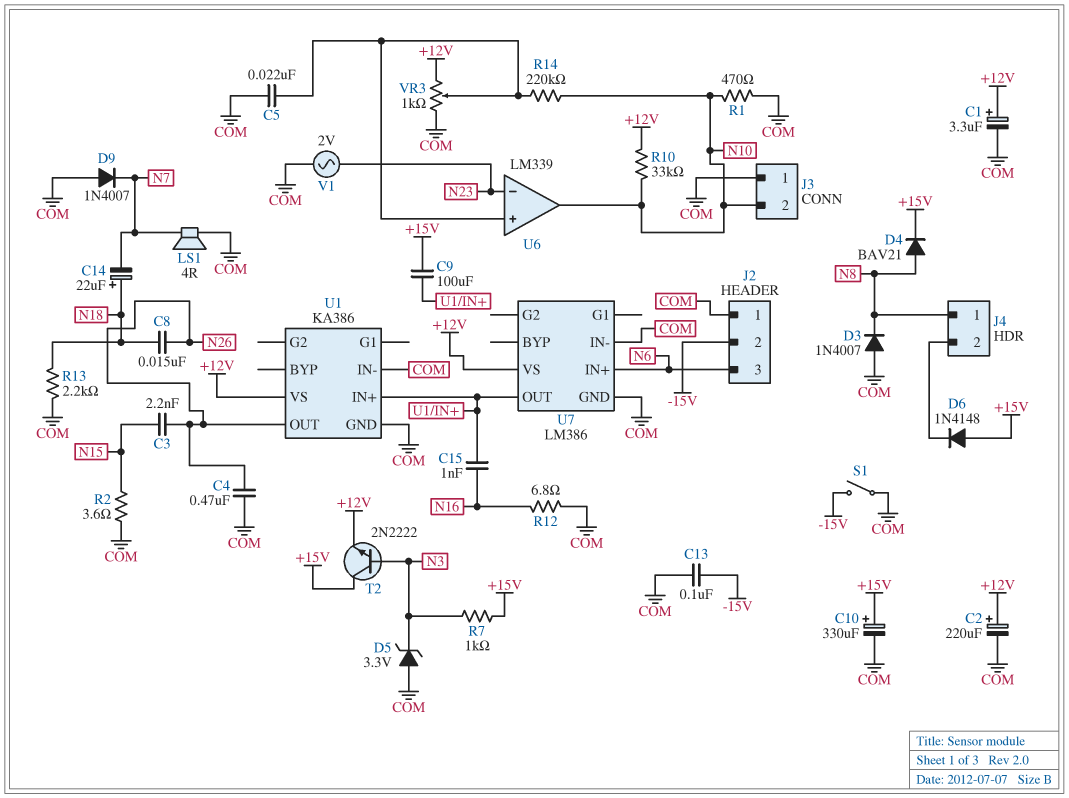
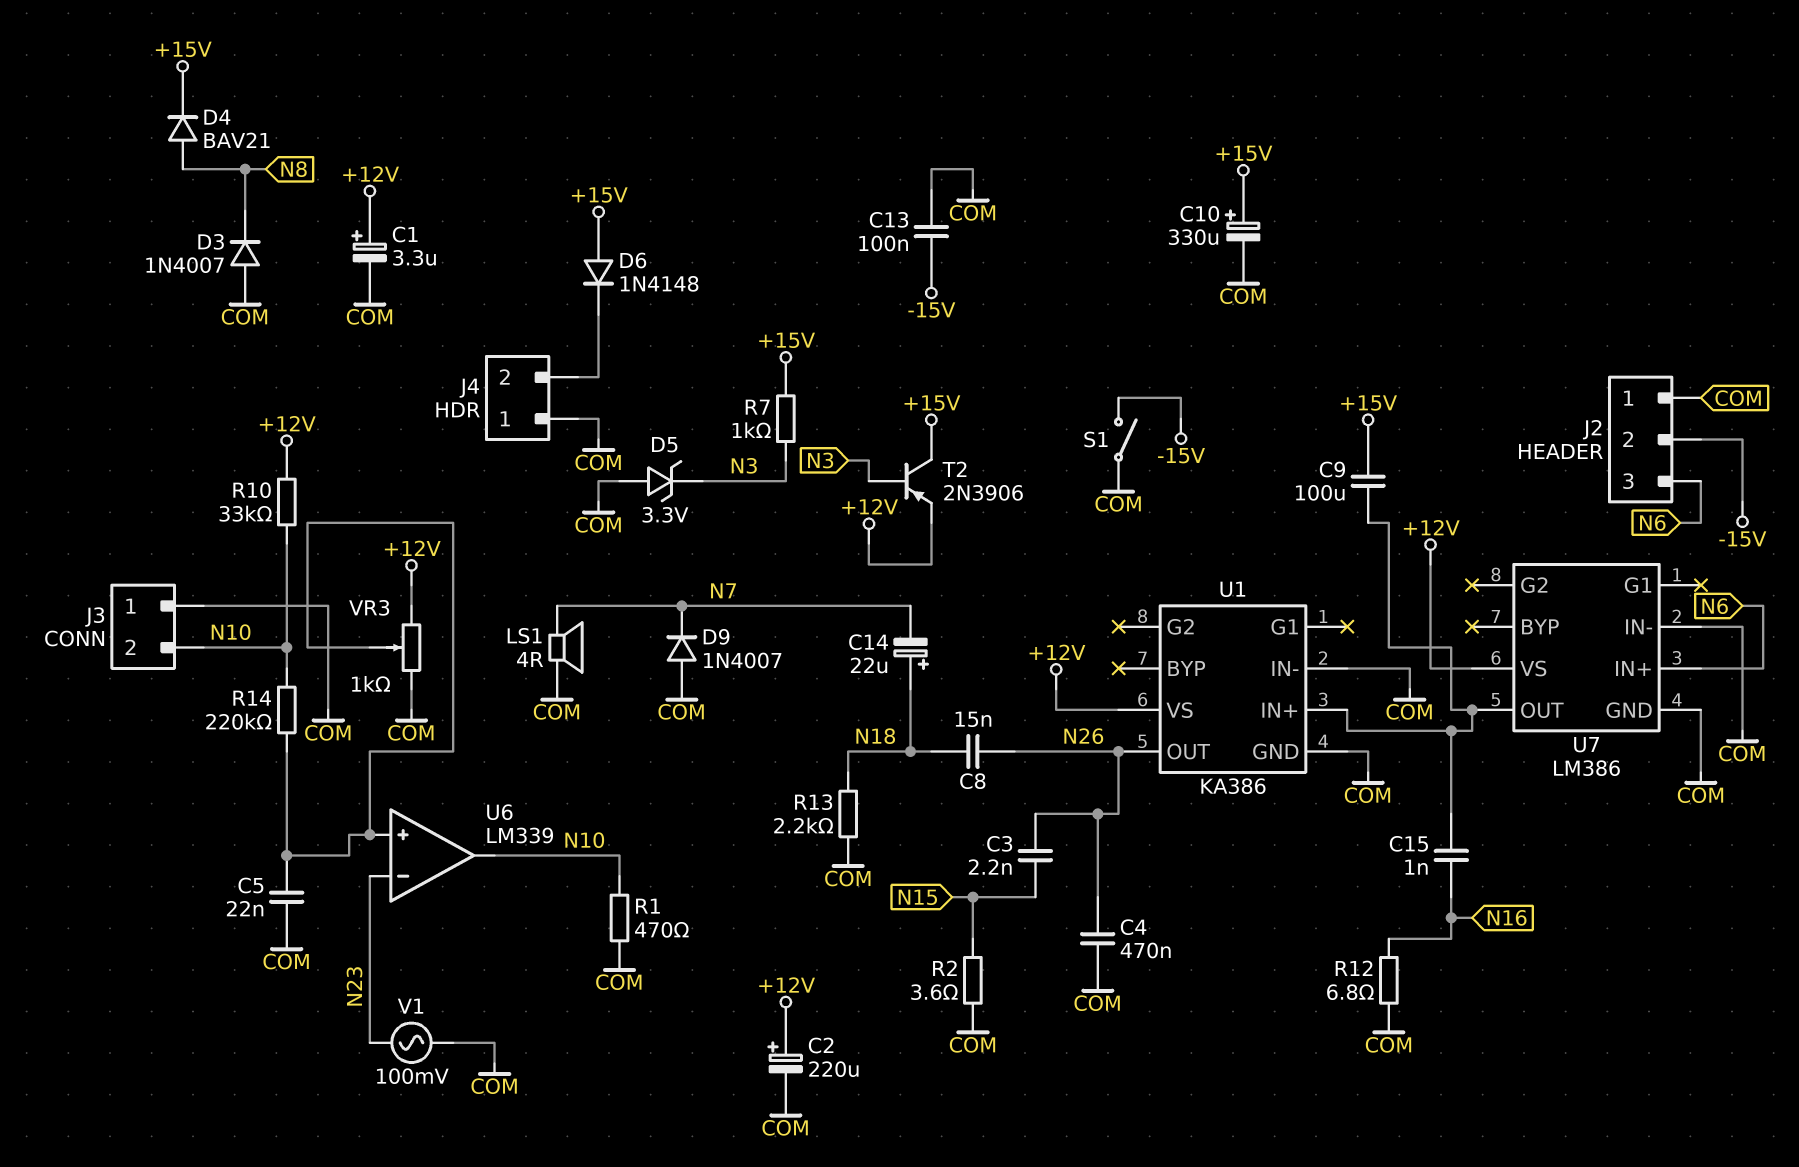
J4 pin 1: N8 -> COM
T2: NPN 2N2222 (B N3, C +15V, E +12V) -> PNP 2N3906 (B N3, C +15V, E +12V)
V1: AC 2V (COM, N23) -> AC 100mV (COM, N23)

